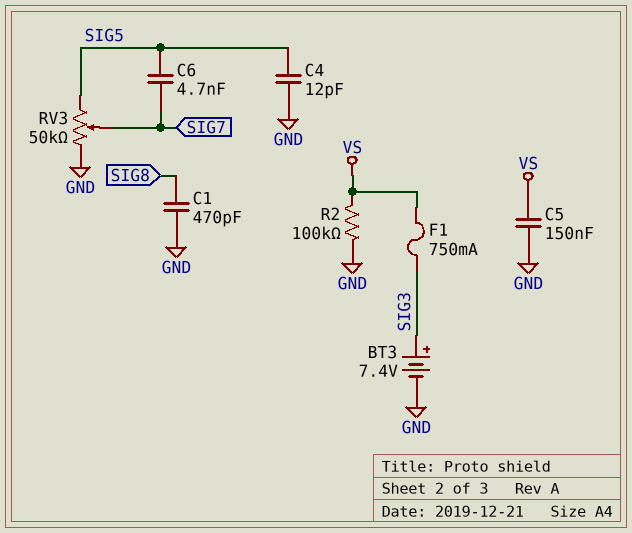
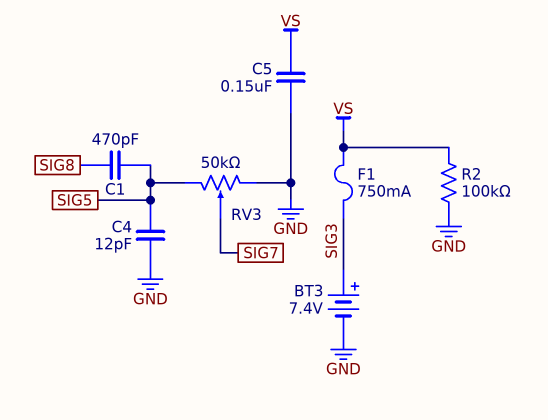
C1: 470pF (GND, SIG8) -> 470pF (SIG5, SIG8)
C6: 4.7nF (SIG5, SIG7) -> none

